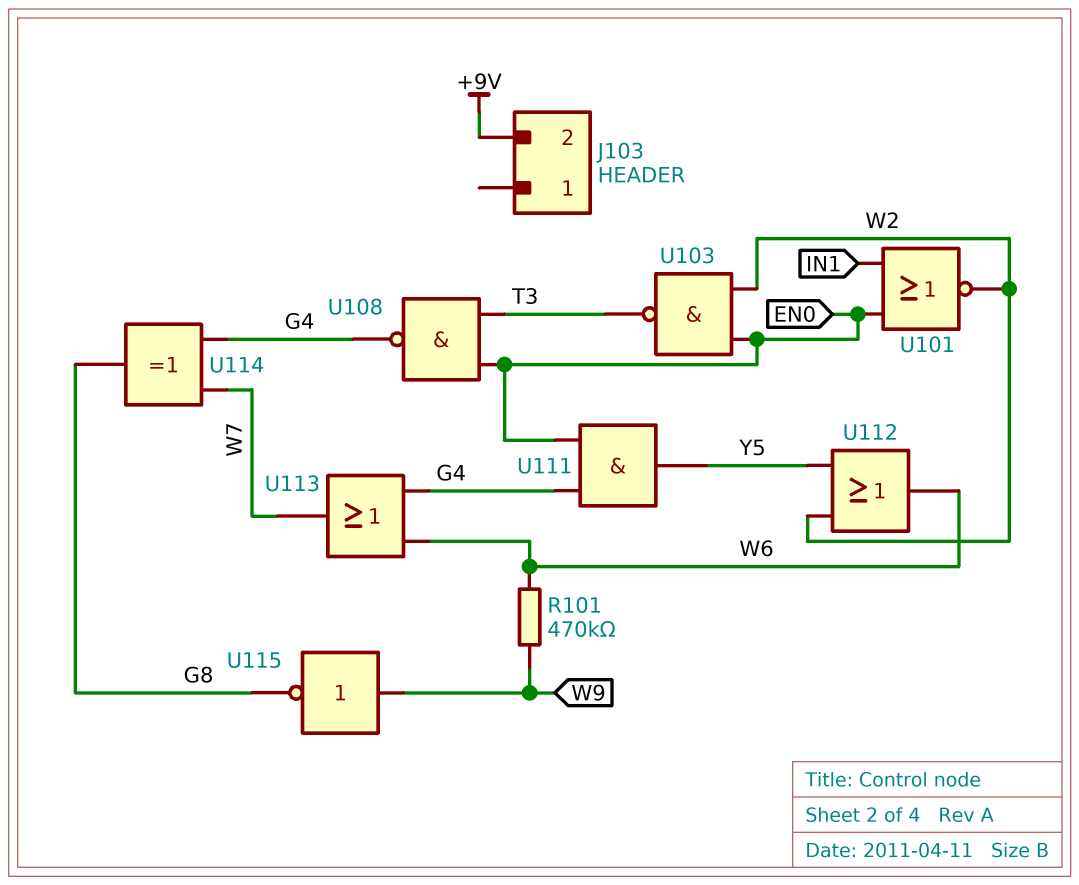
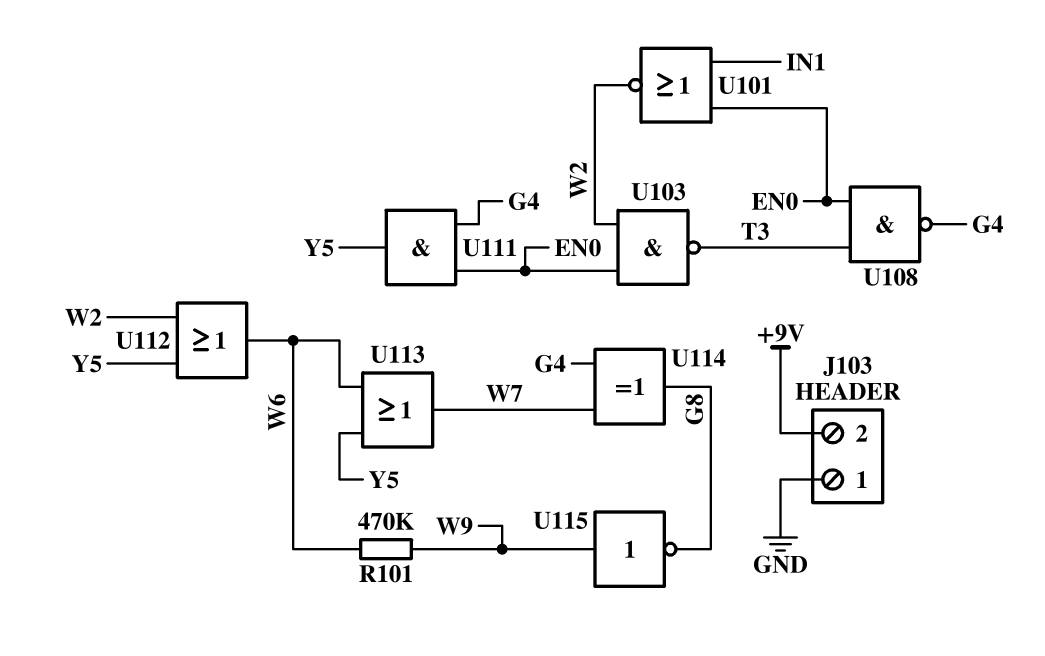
J103 pin 1: none -> GND
U113: OR (in G4, in W6, out W7) -> OR (in W6, in Y5, out W7)

